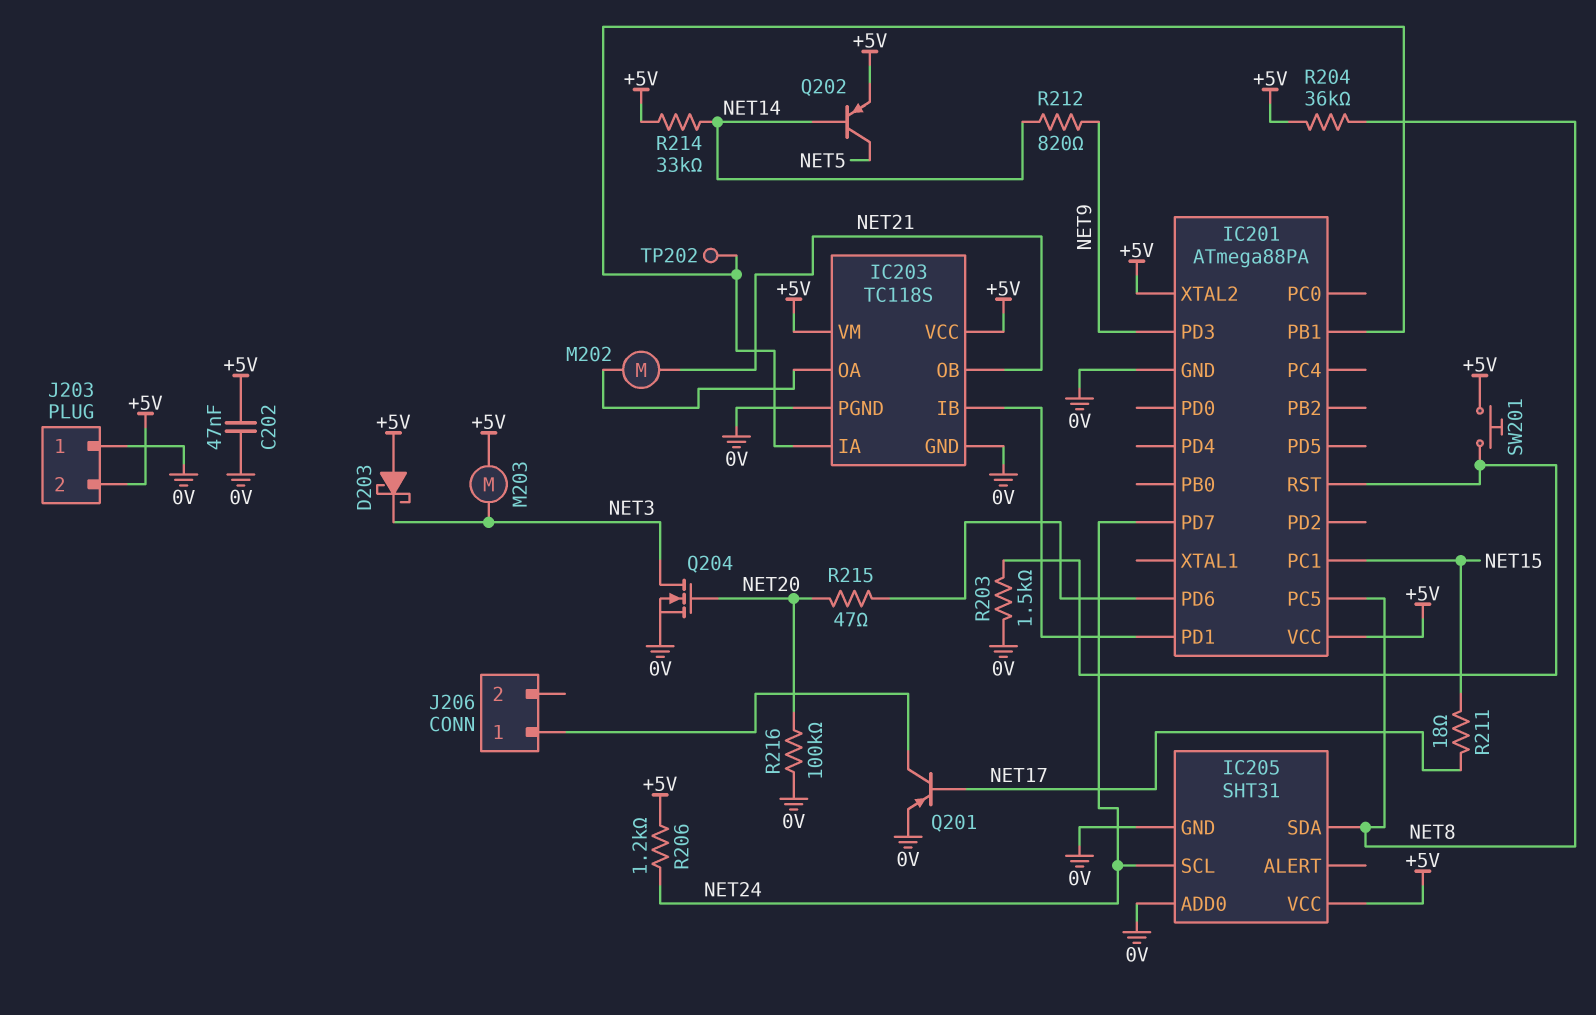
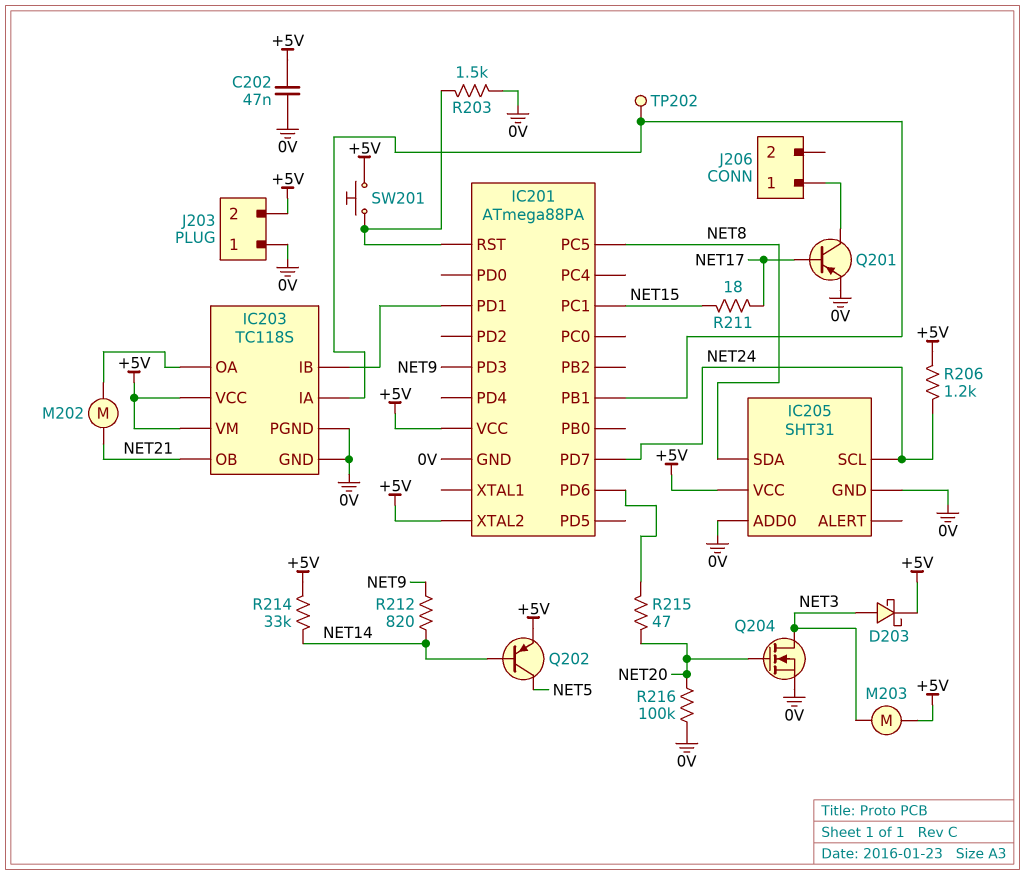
D203: schottky (A +5V, K NET3) -> schottky (A NET3, K +5V)
R204: 36k (+5V, NET8) -> none

